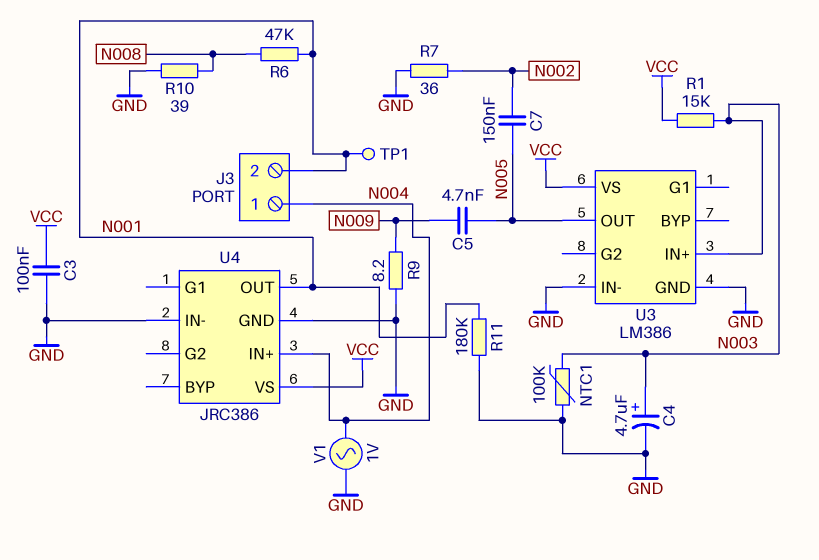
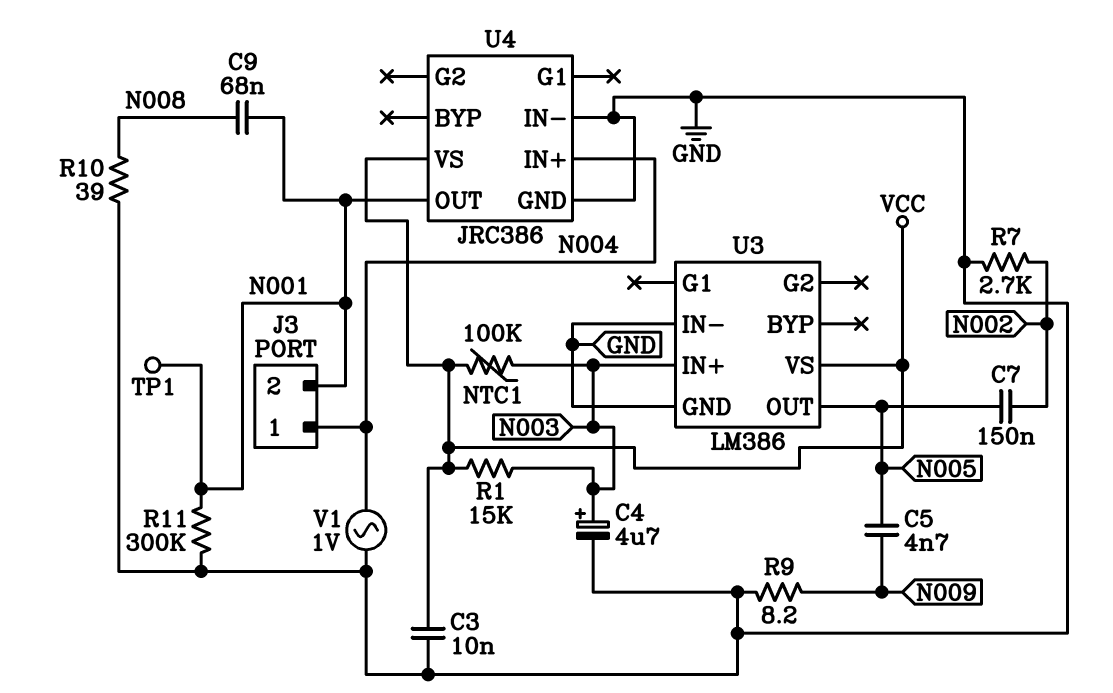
C3: 100nF (GND, VCC) -> 10nF (GND, VCC)
C9: none -> 68nF (N001, N008)
NTC1: 100k (GND, N003) -> 100k (N003, VCC)
R6: 47k (N001, N008) -> none
R7: 36 (GND, N002) -> 2.7k (GND, N002)
R11: 180k (GND, N001) -> 300k (GND, N001)

